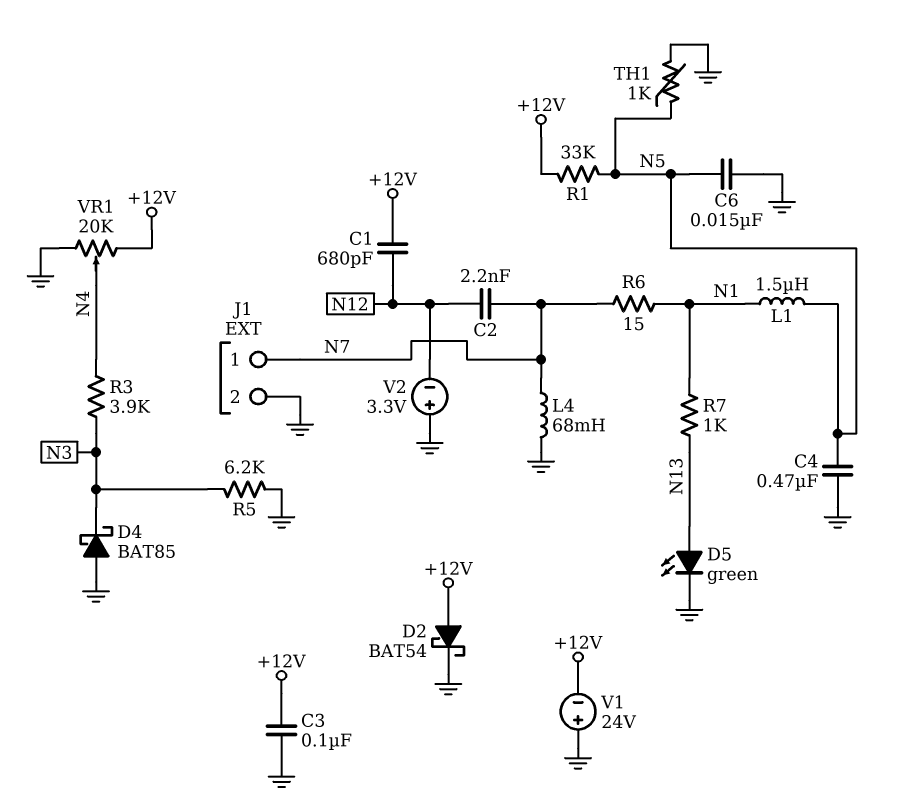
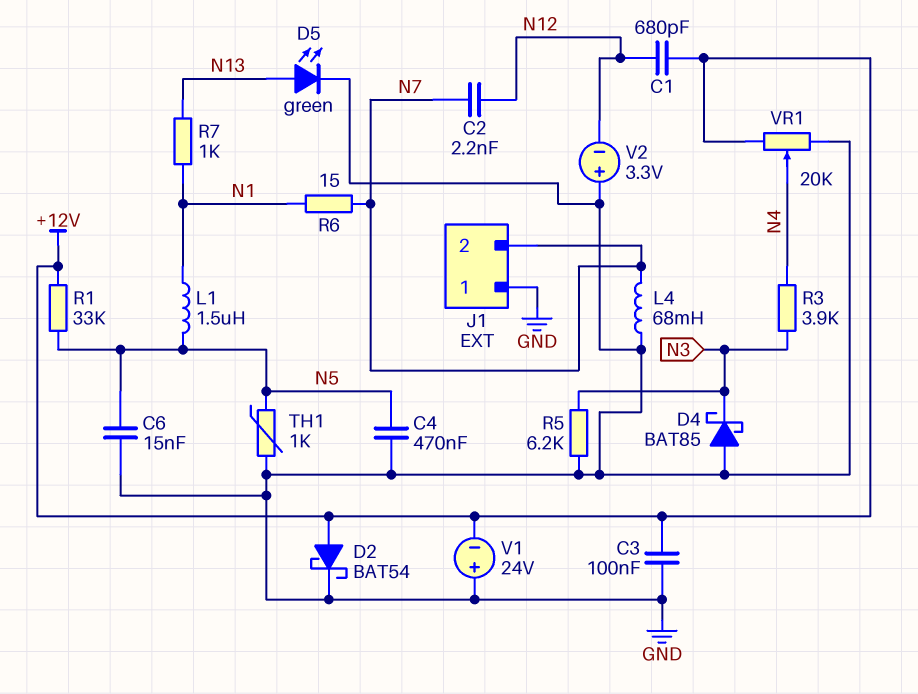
J1 pin 1: N7 -> GND
J1 pin 2: GND -> N7

